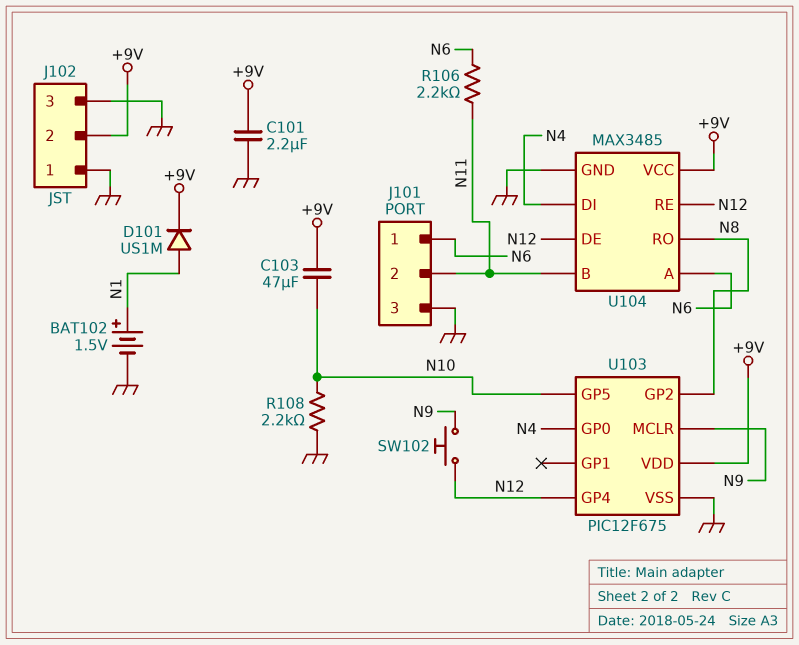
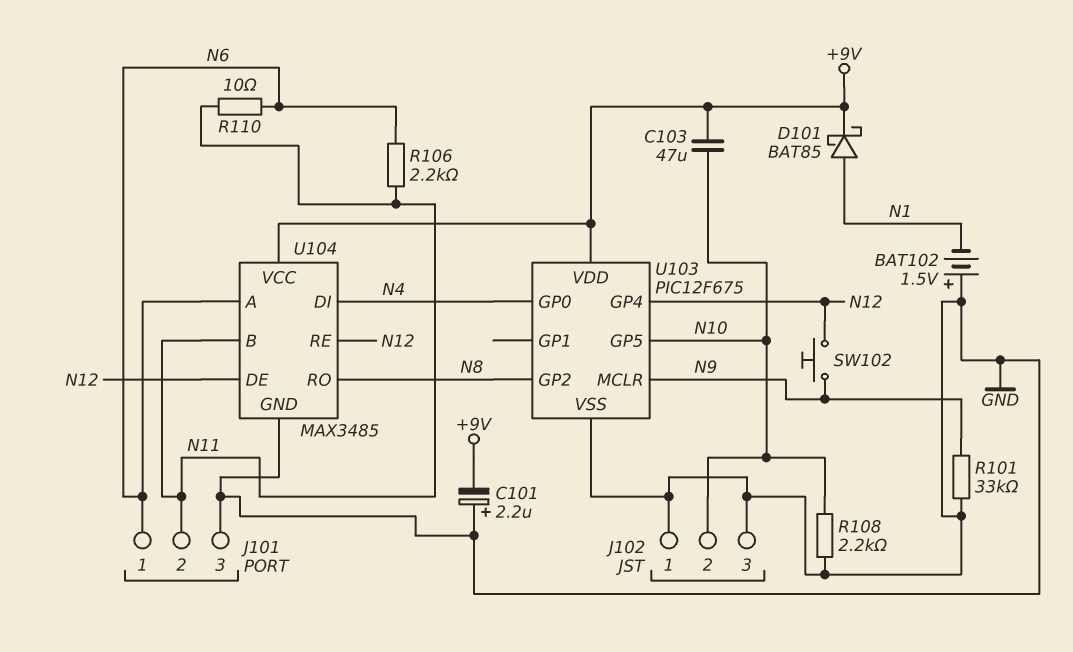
BAT102: 1.5V (plus N1, minus GND) -> 1.5V (plus GND, minus N1)
C101: 2.2uF (+9V, GND) -> 2.2uF (plus GND, minus +9V)
D101: diode US1M (A N1, K +9V) -> schottky BAT85 (A N1, K +9V)
J102 pin 2: +9V -> N10
R101: none -> 33k (GND, N9)
R110: none -> 10 (N6, N11)

